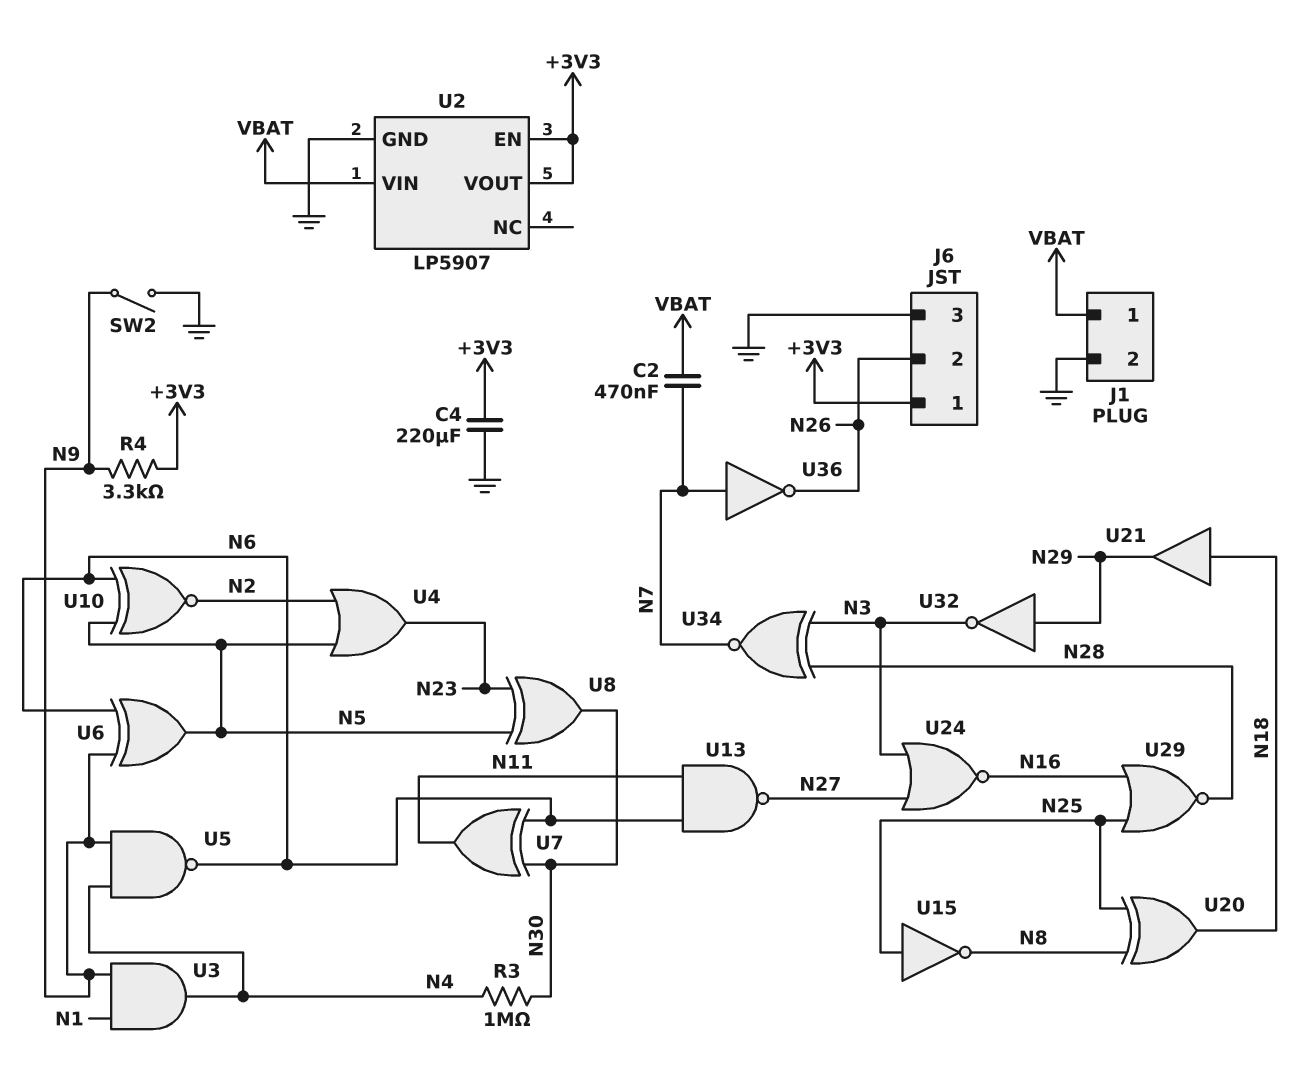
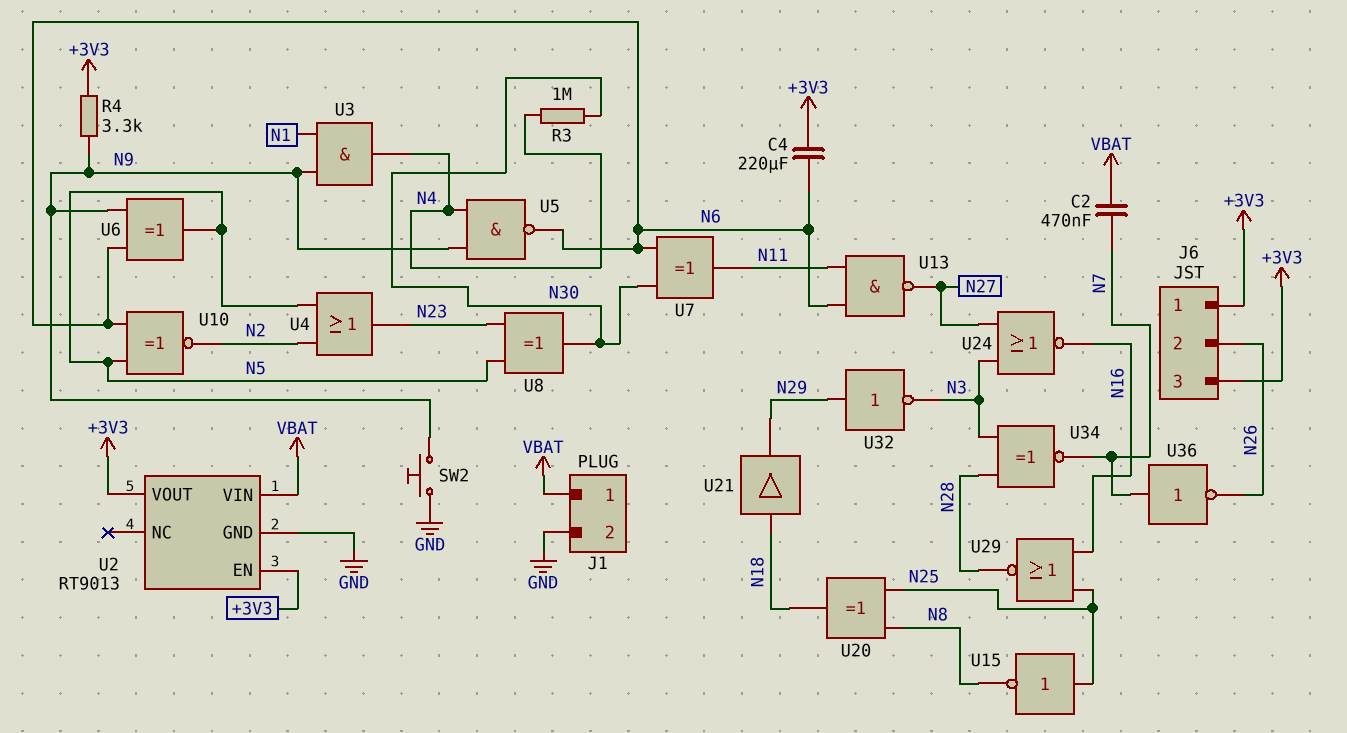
C4: 220uF (+3V3, GND) -> 220uF (+3V3, N6)
J6 pin 3: GND -> +3V3
SW2: switch (GND, N9) -> button (GND, N9)
U2: LP5907 -> RT9013

